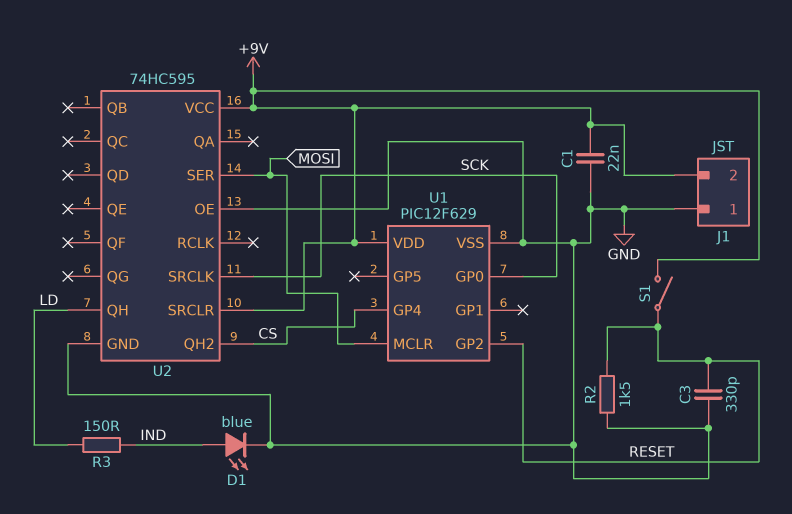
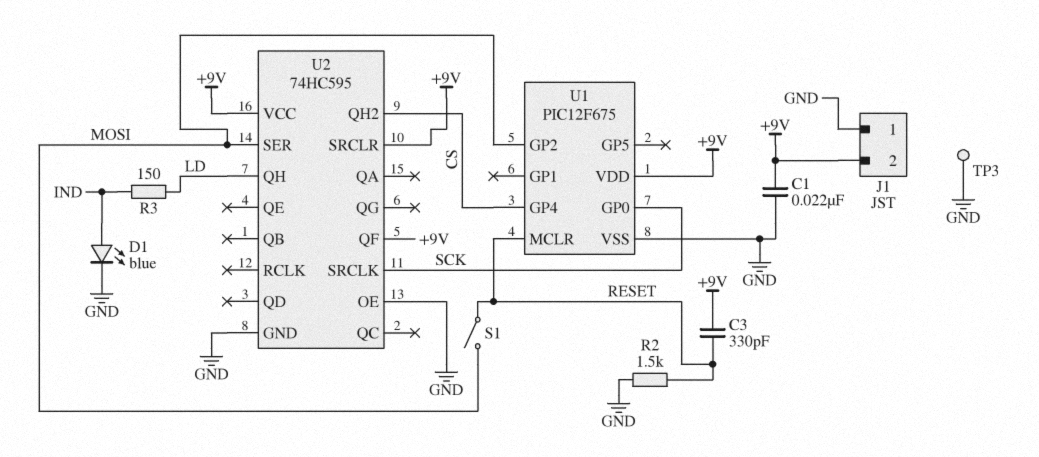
C3: 330pF (GND, RESET) -> 330pF (+9V, RESET)
S1: switch (+9V, RESET) -> switch (MOSI, RESET)
TP3: none -> test point (GND)
U1: PIC12F629 -> PIC12F675
U1 pin GP2: RESET -> MOSI
U1 pin MCLR: MOSI -> RESET
U2 pin QF: none -> +9V

